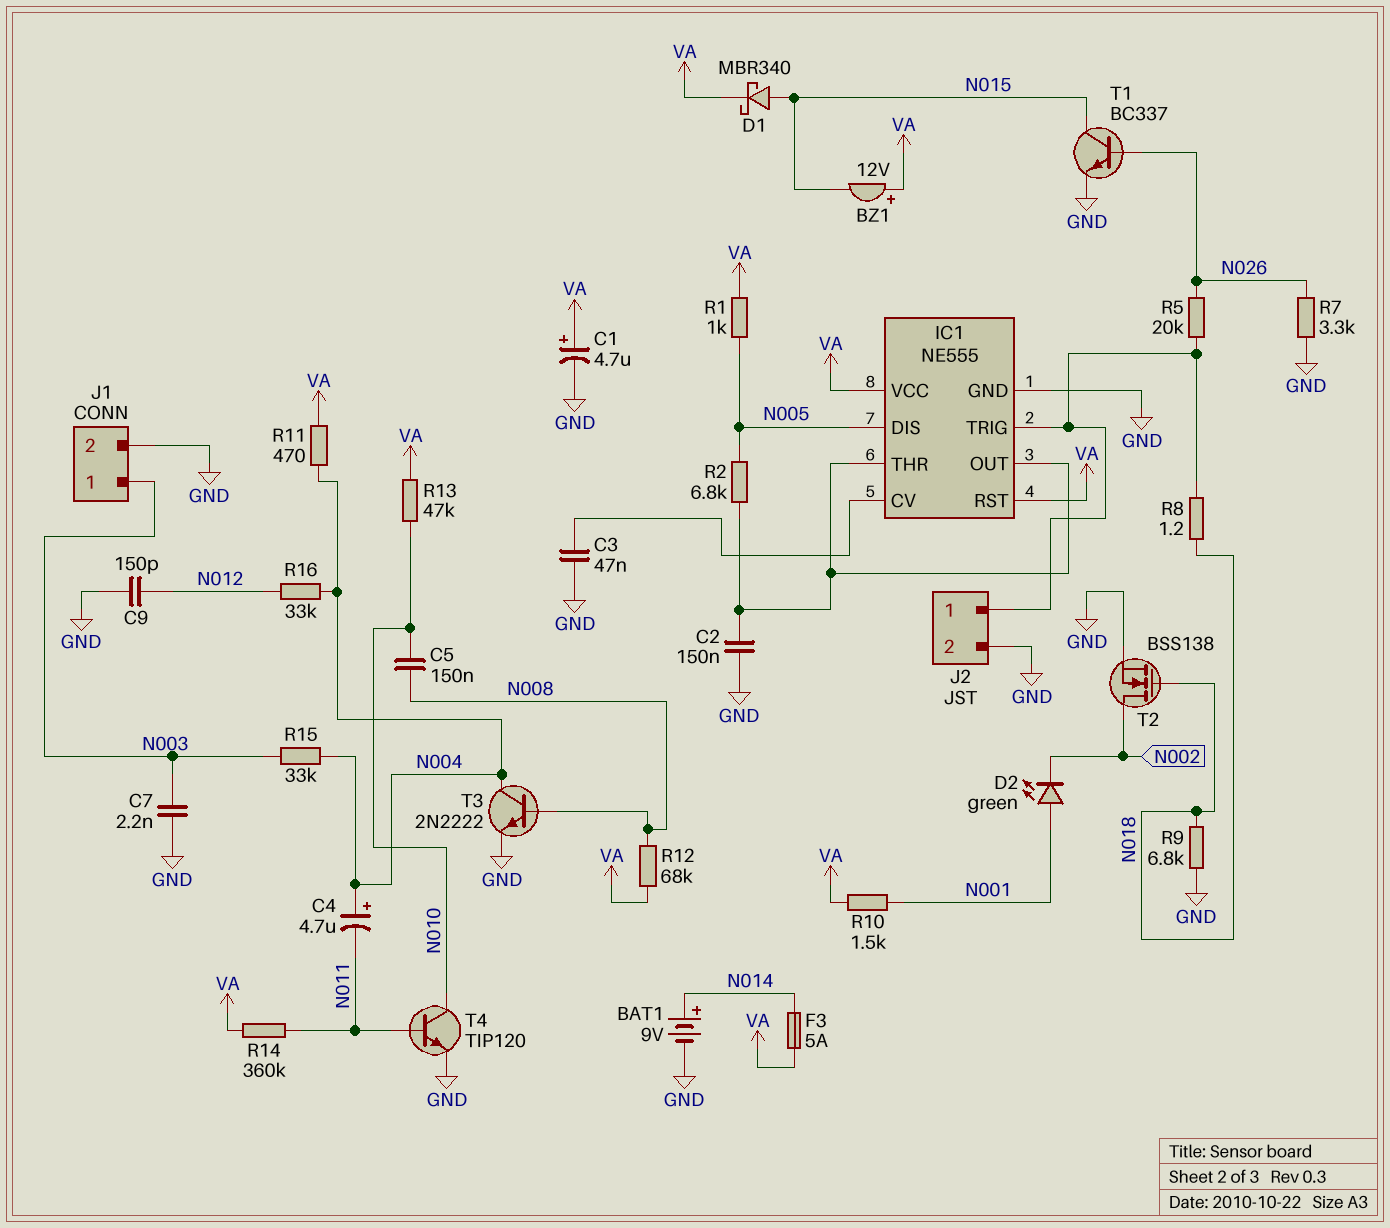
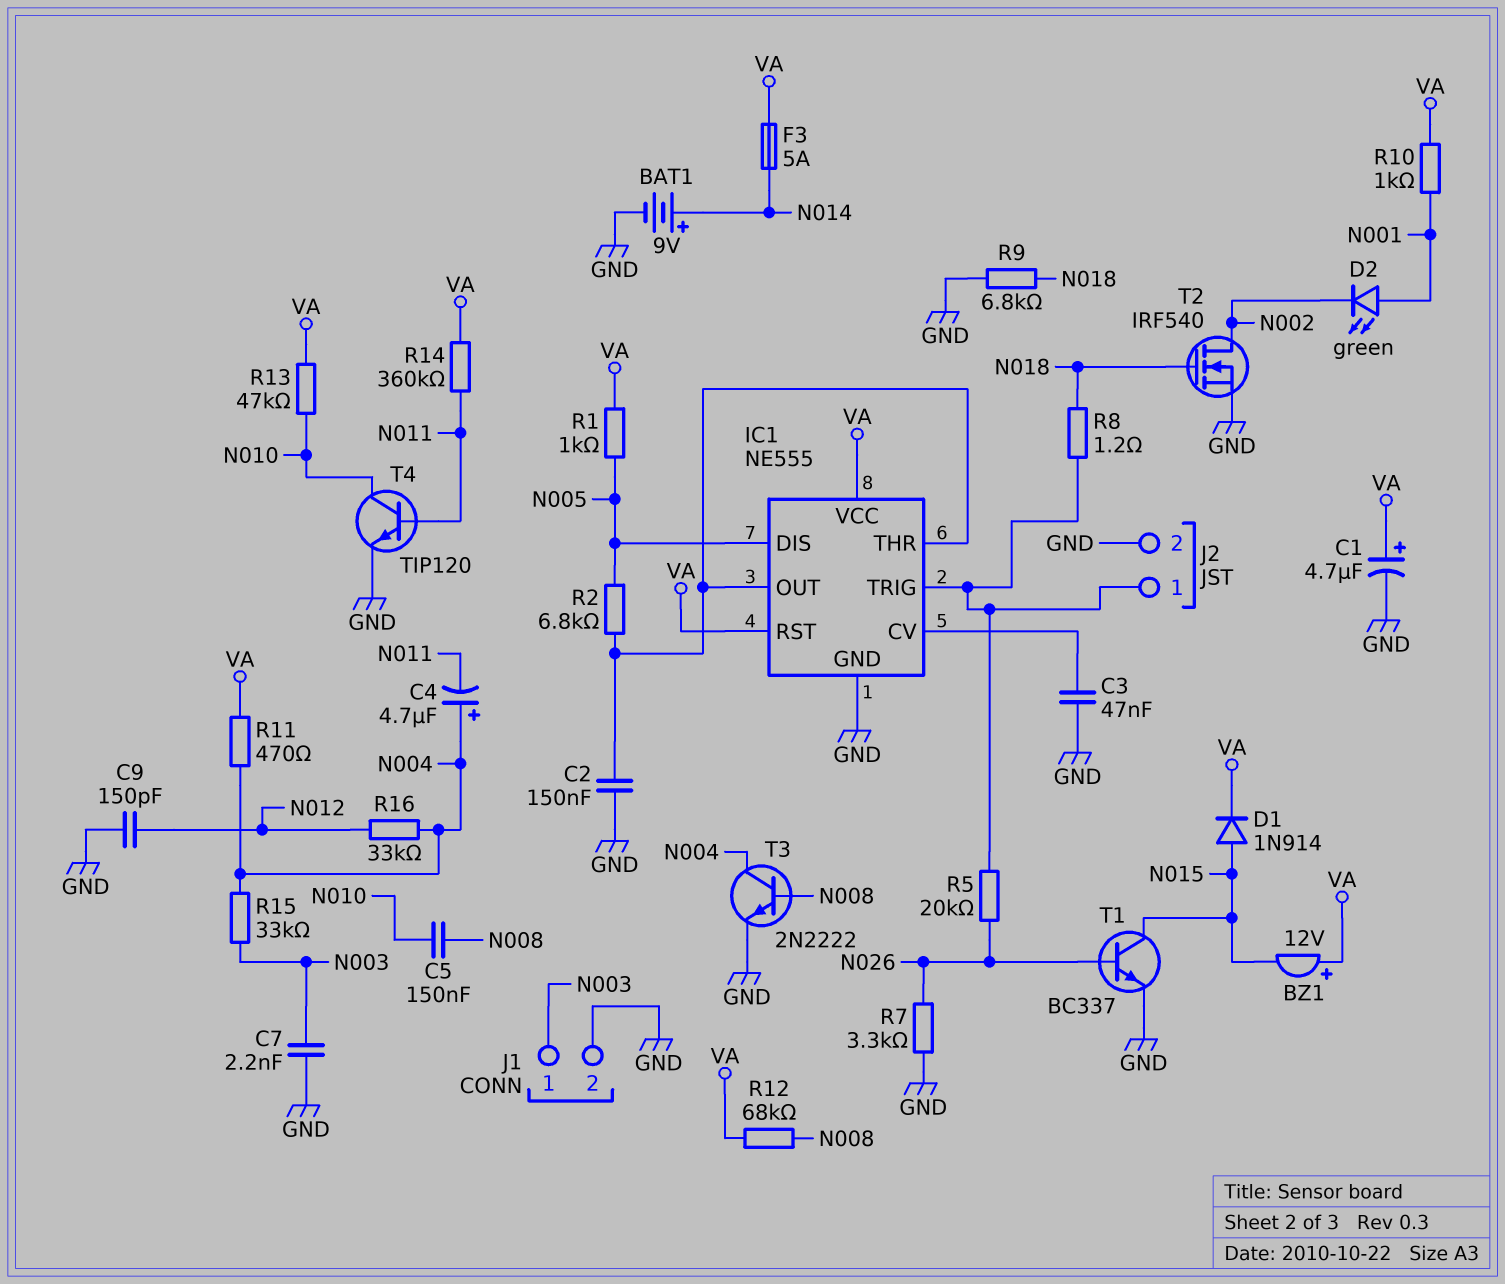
D1: schottky MBR340 (A N015, K VA) -> diode 1N914 (A N015, K VA)
R10: 1.5k (N001, VA) -> 1k (N001, VA)
T2: NMOS BSS138 (G N018, D N002, S GND) -> NMOS IRF540 (G N018, D N002, S GND)

